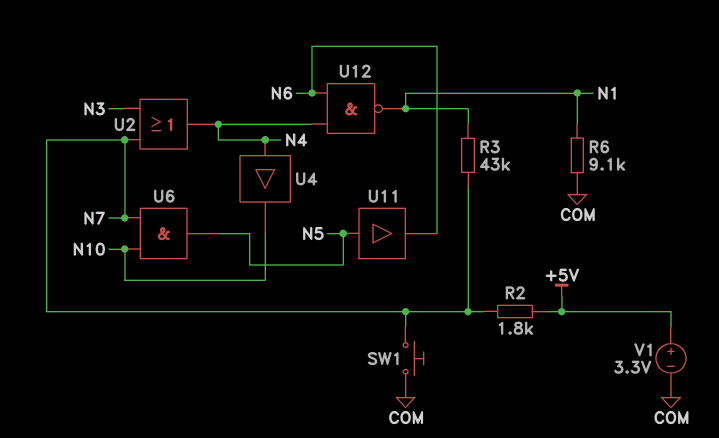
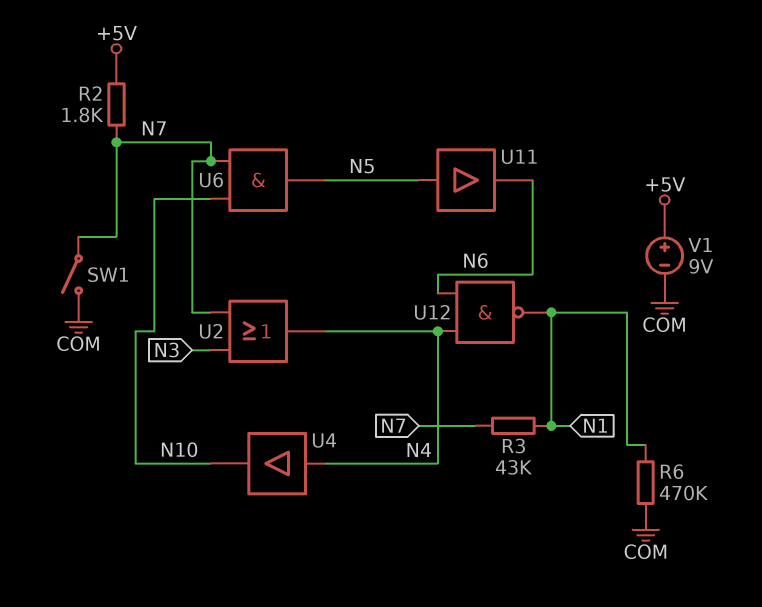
R6: 9.1k (COM, N1) -> 470k (COM, N1)
SW1: button (COM, N7) -> switch (COM, N7)
V1: 3.3V (plus +5V, minus COM) -> 9V (plus +5V, minus COM)

